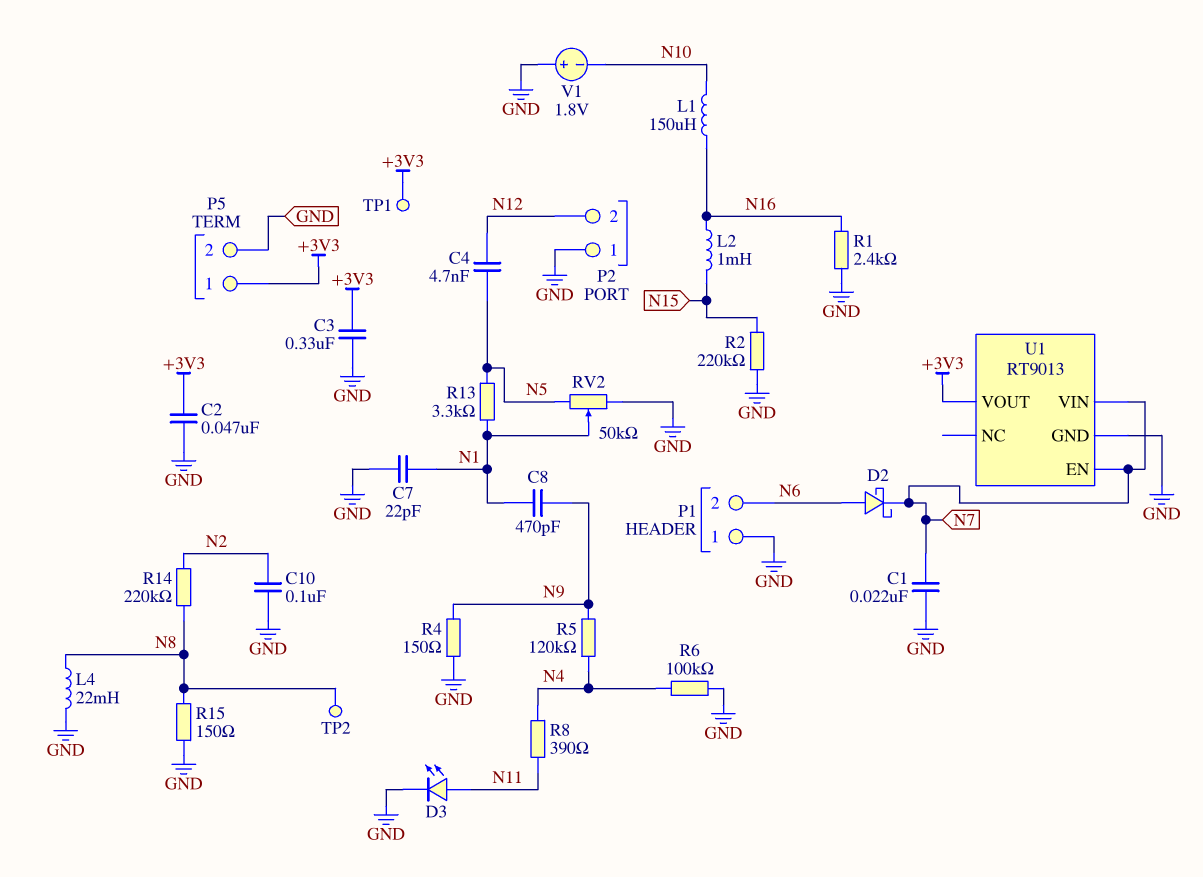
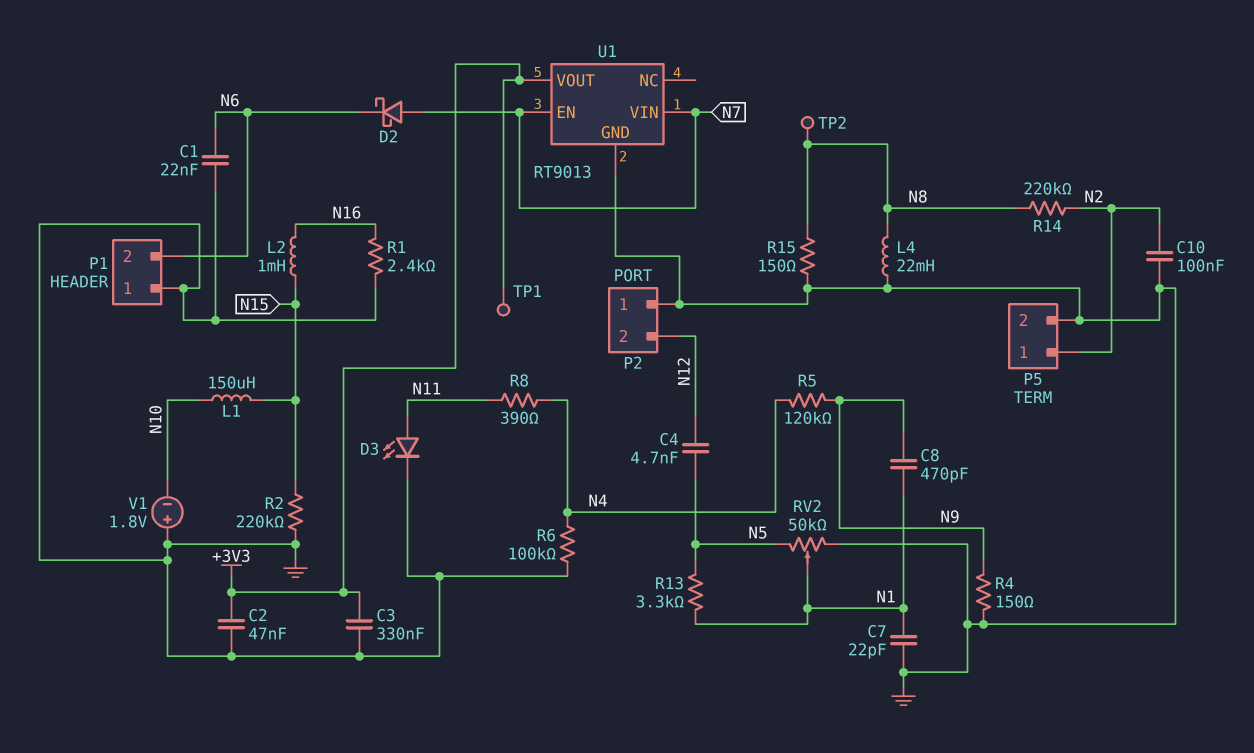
C1: 22nF (GND, N7) -> 22nF (GND, N6)
D2: schottky (A N6, K N7) -> schottky (A N7, K N6)
L1: 150uH (N10, N16) -> 150uH (N10, N15)
P5 pin 1: +3V3 -> N2

